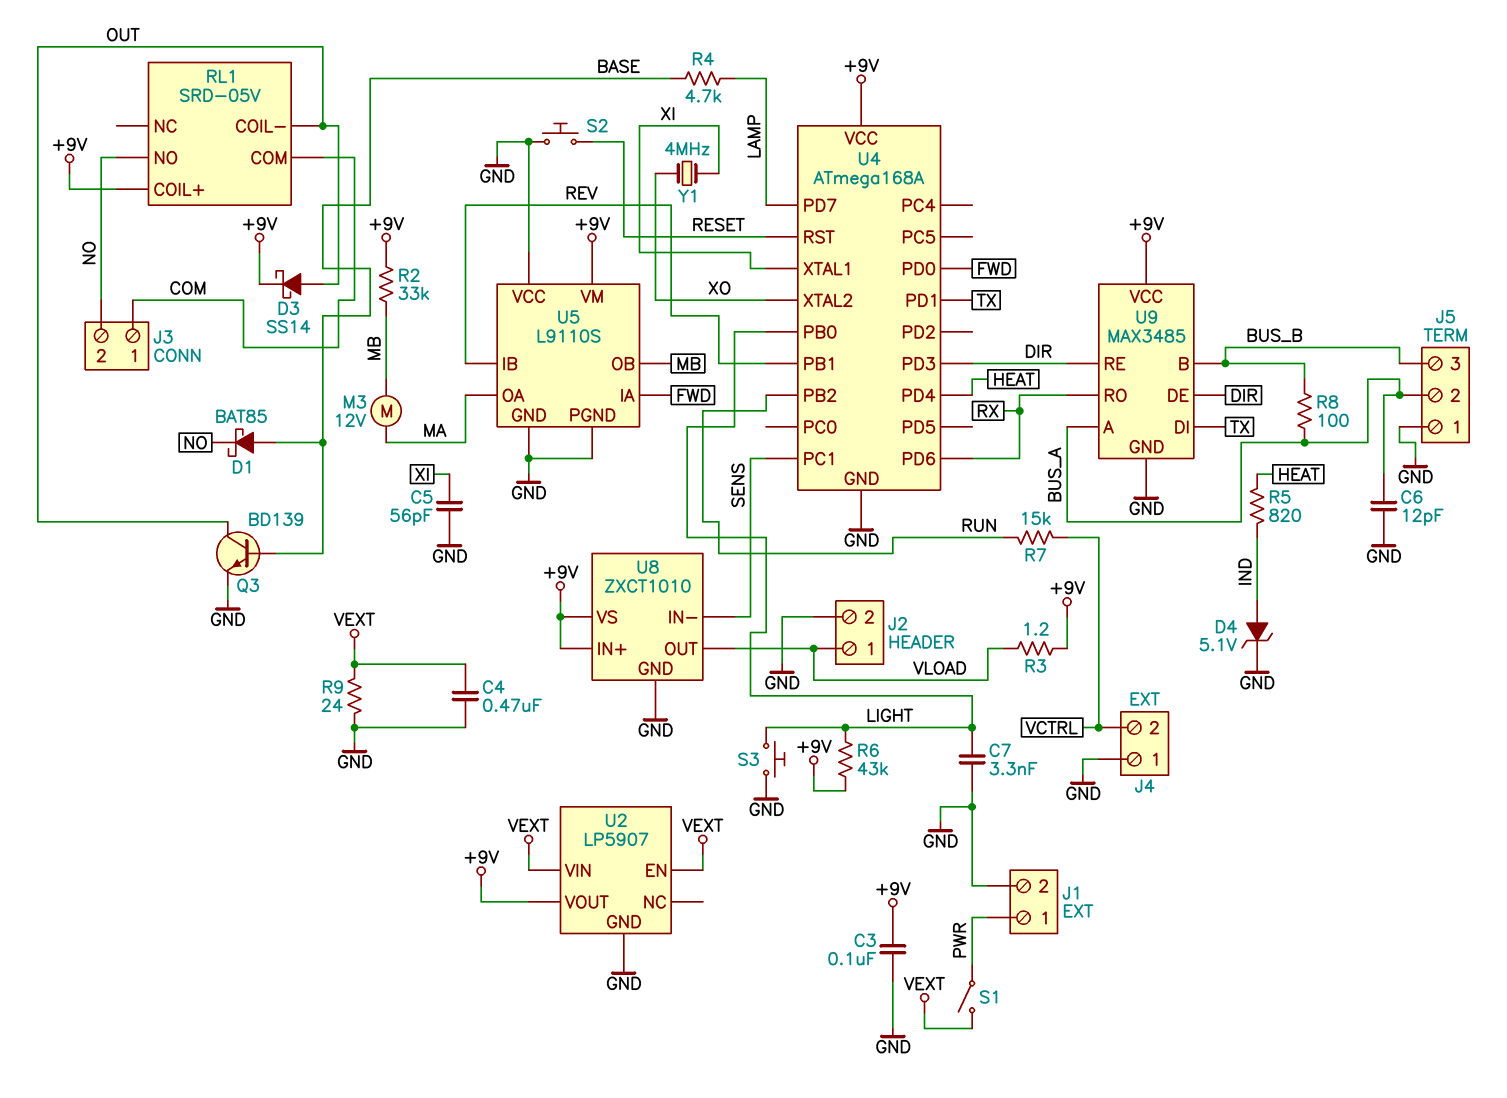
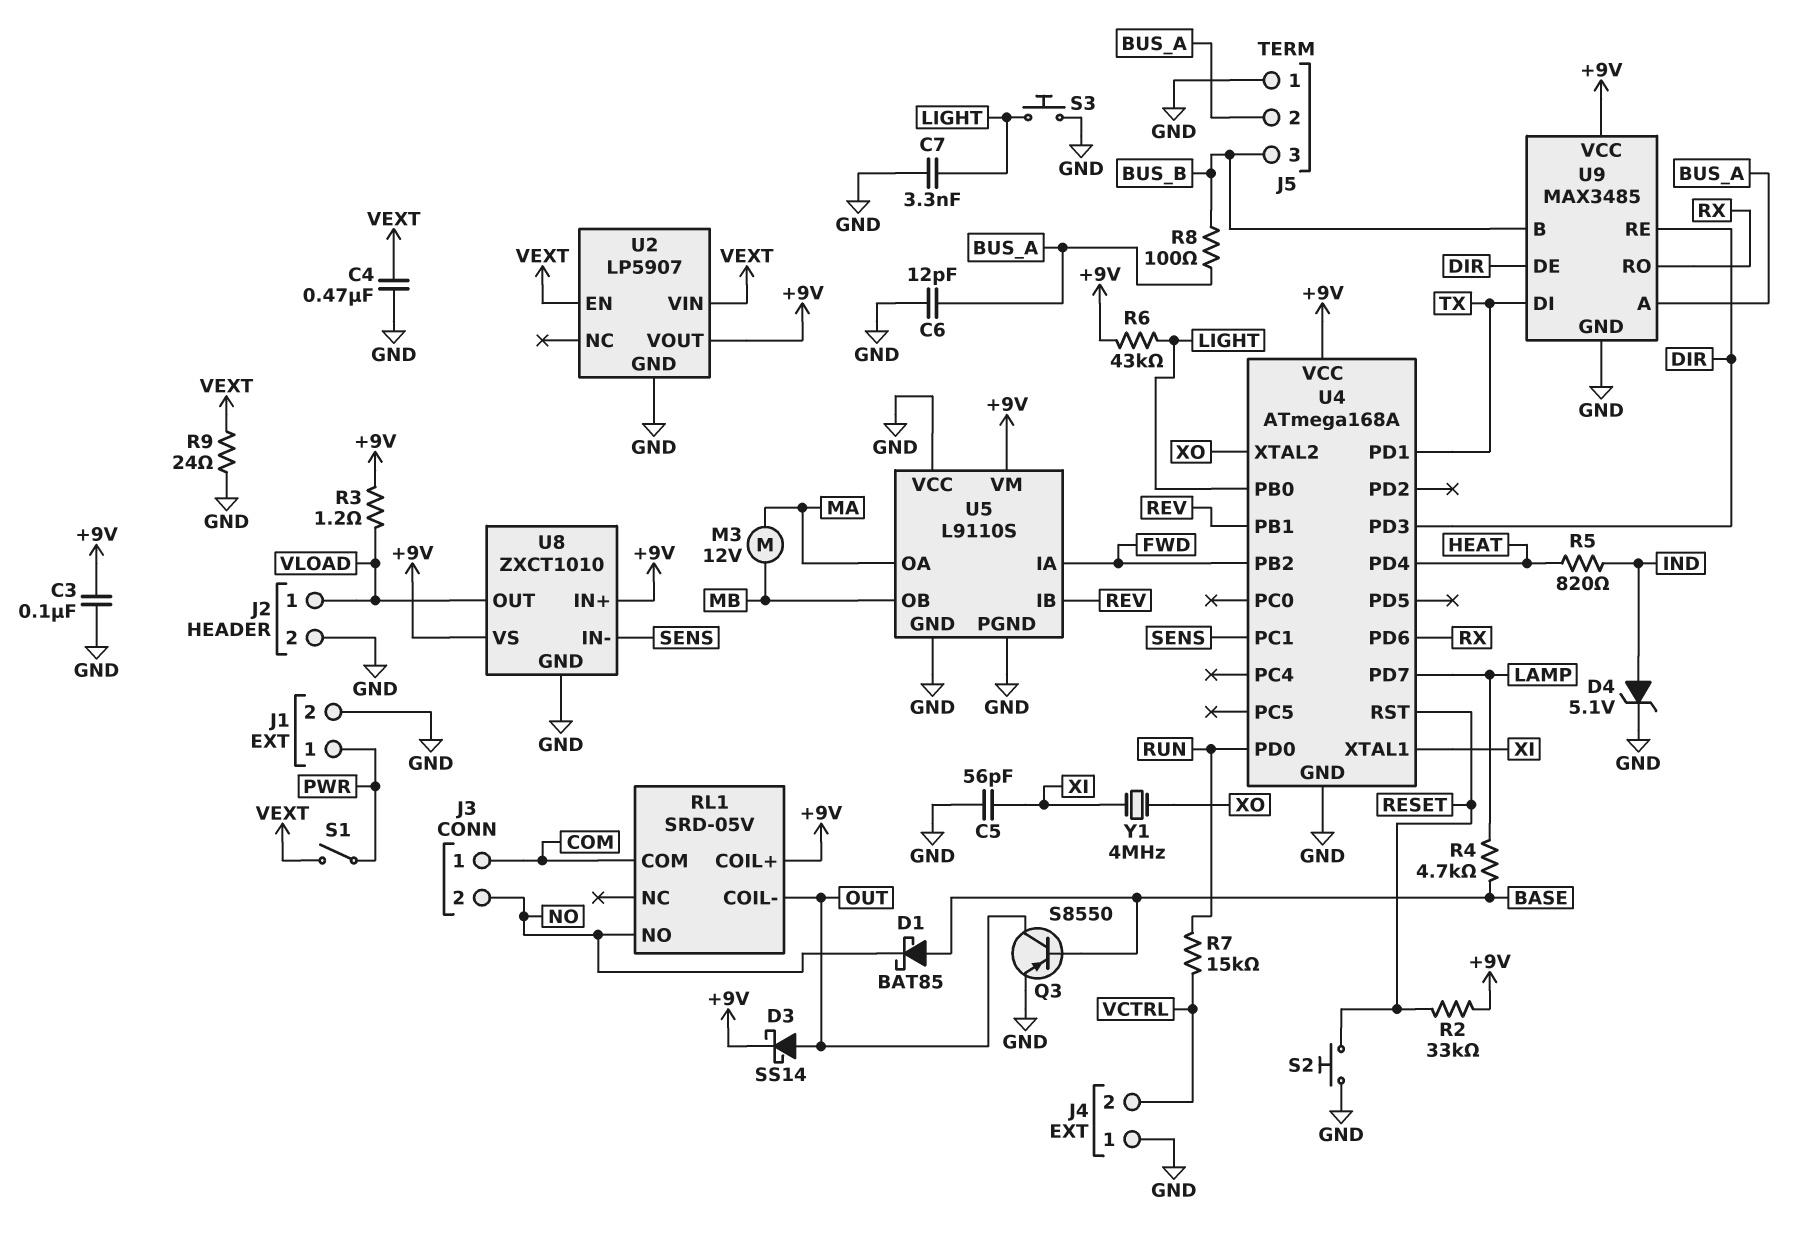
Q3: NPN BD139 (B BASE, C OUT, E GND) -> PNP S8550 (B BASE, C OUT, E GND)
R2: 33k (+9V, MB) -> 33k (+9V, RESET)
U4 pin PB2: RUN -> FWD
U4 pin PD0: FWD -> RUN

